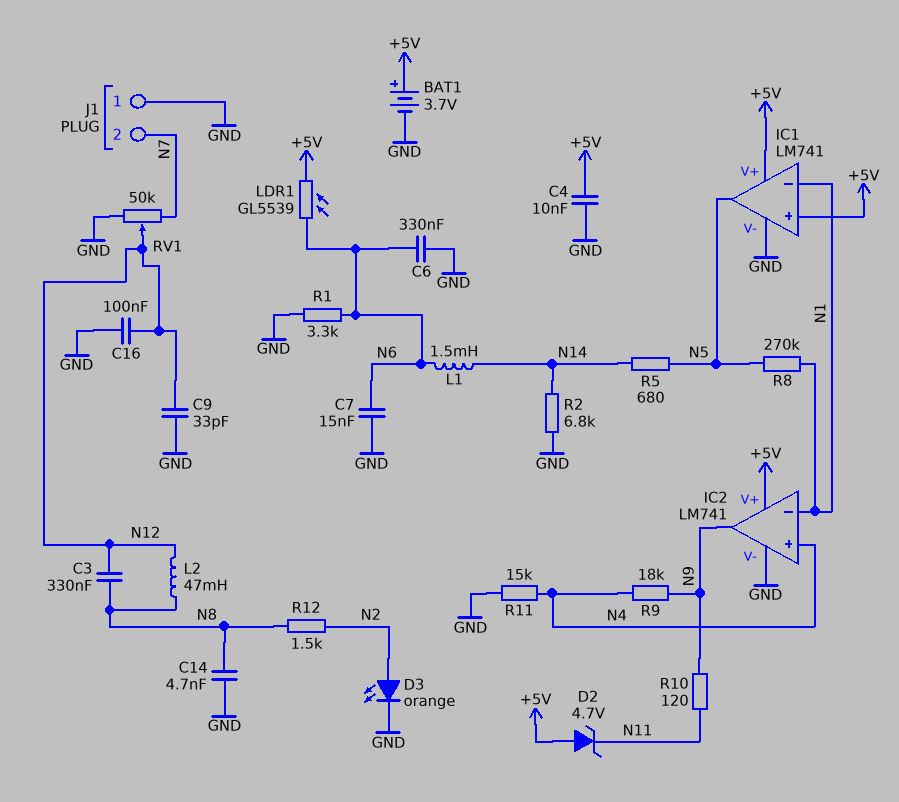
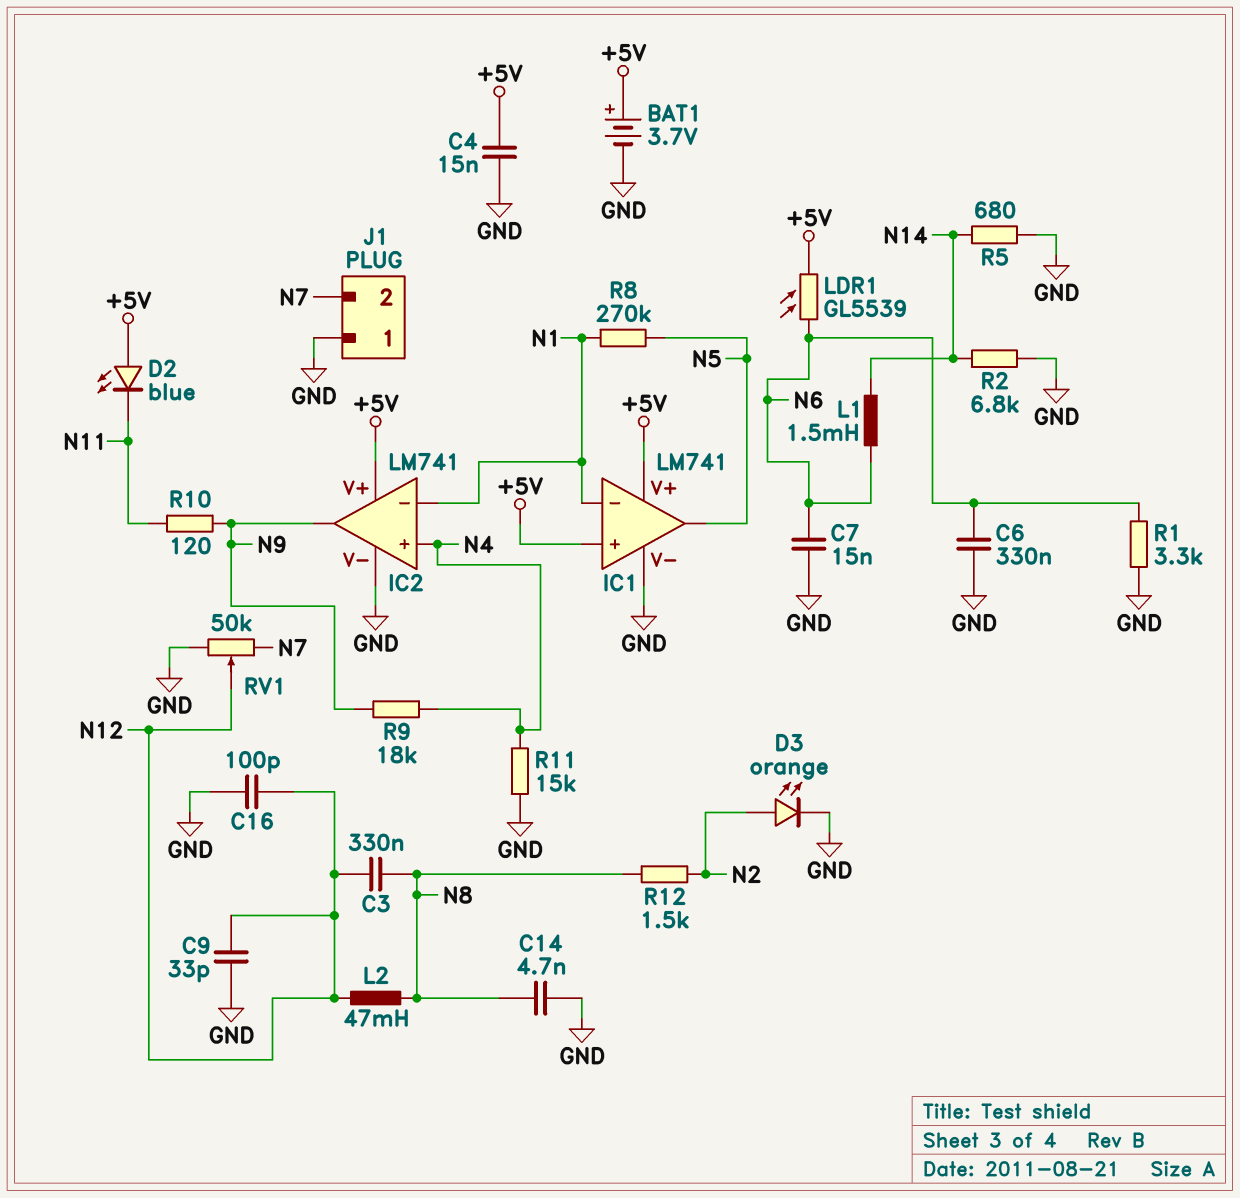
C4: 10nF (+5V, GND) -> 15nF (+5V, GND)
C16: 100nF (GND, N12) -> 100pF (GND, N12)
D2: zener 4.7V (A +5V, K N11) -> LED blue (A +5V, K N11)
R5: 680 (N5, N14) -> 680 (GND, N14)

